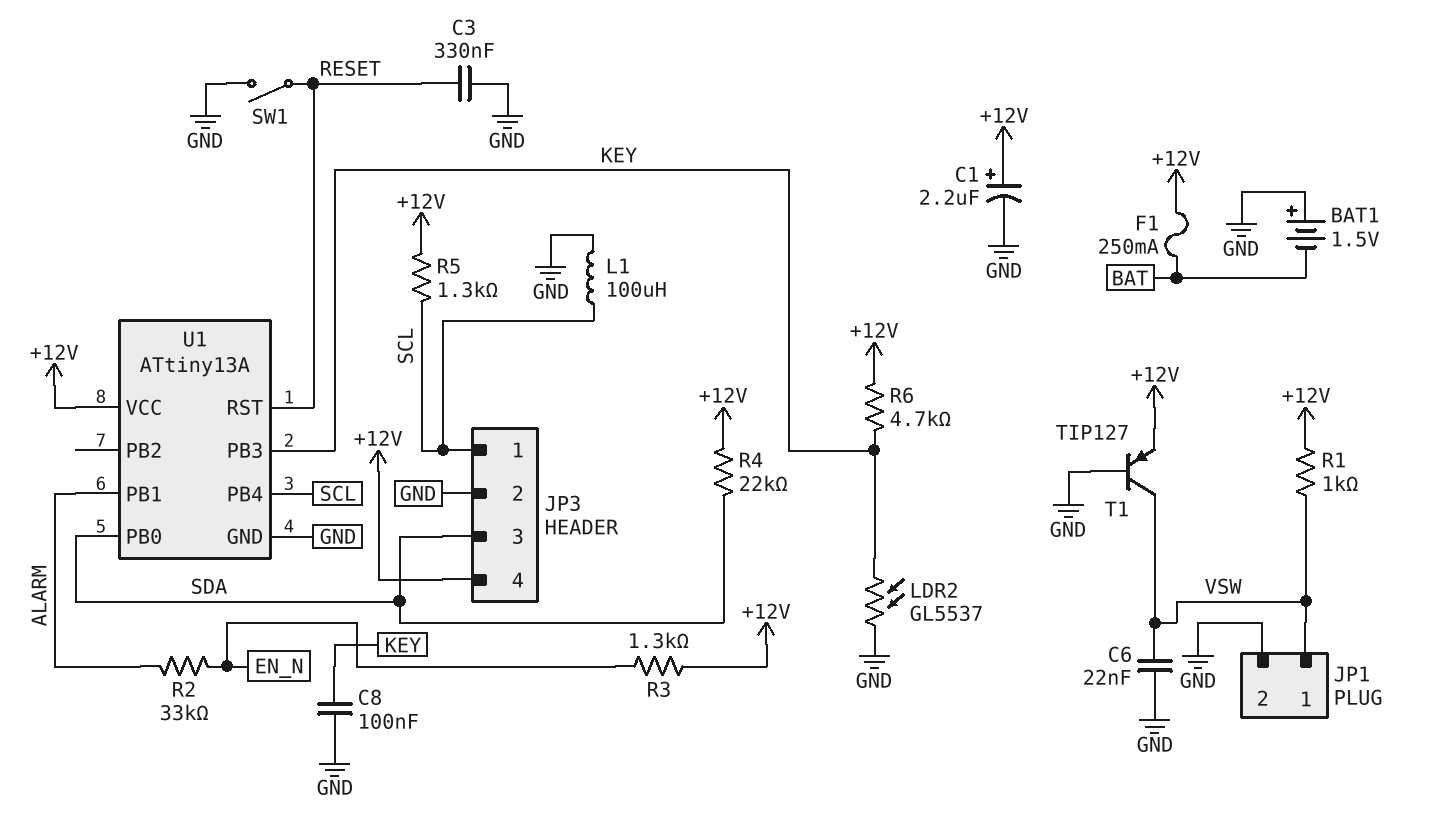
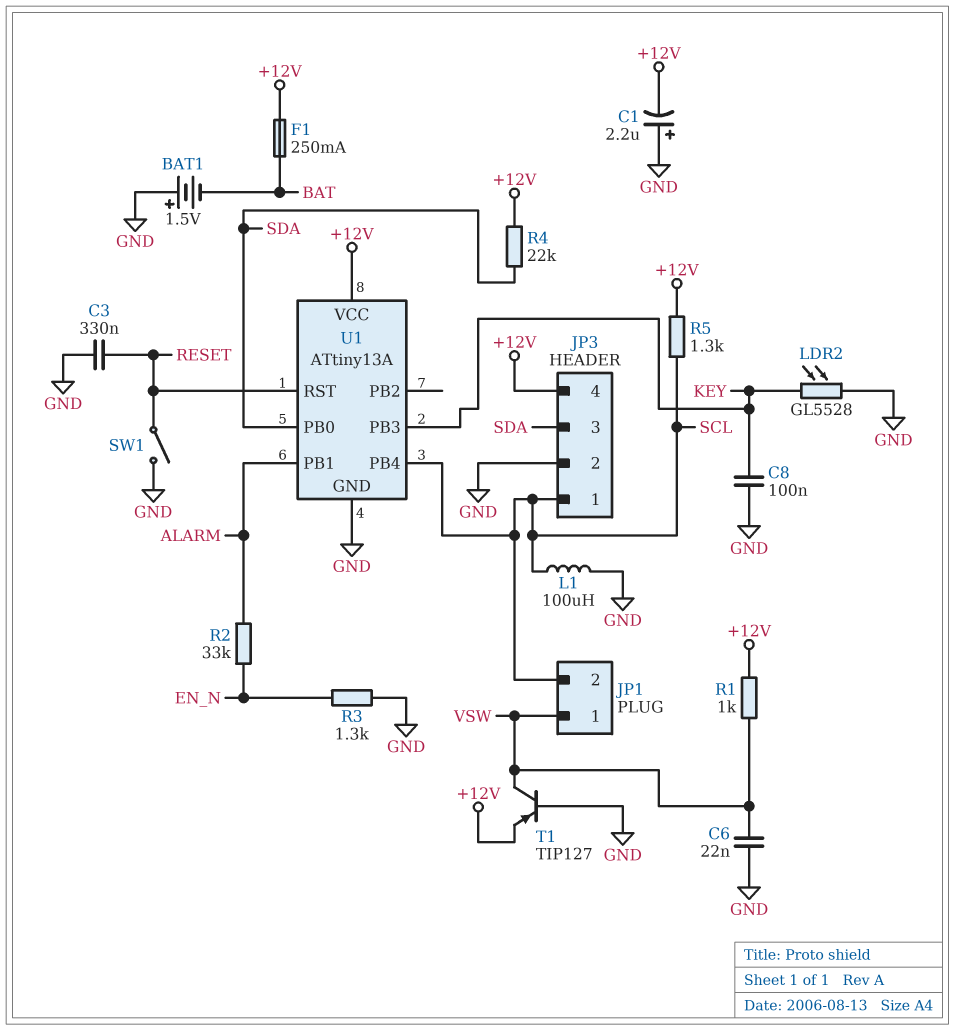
C1: 2.2uF (plus +12V, minus GND) -> 2.2uF (plus GND, minus +12V)
JP1 pin 2: GND -> SCL
LDR2: GL5537 (GND, KEY) -> GL5528 (GND, KEY)
R3: 1.3k (+12V, EN_N) -> 1.3k (EN_N, GND)
R6: 4.7k (+12V, KEY) -> none

